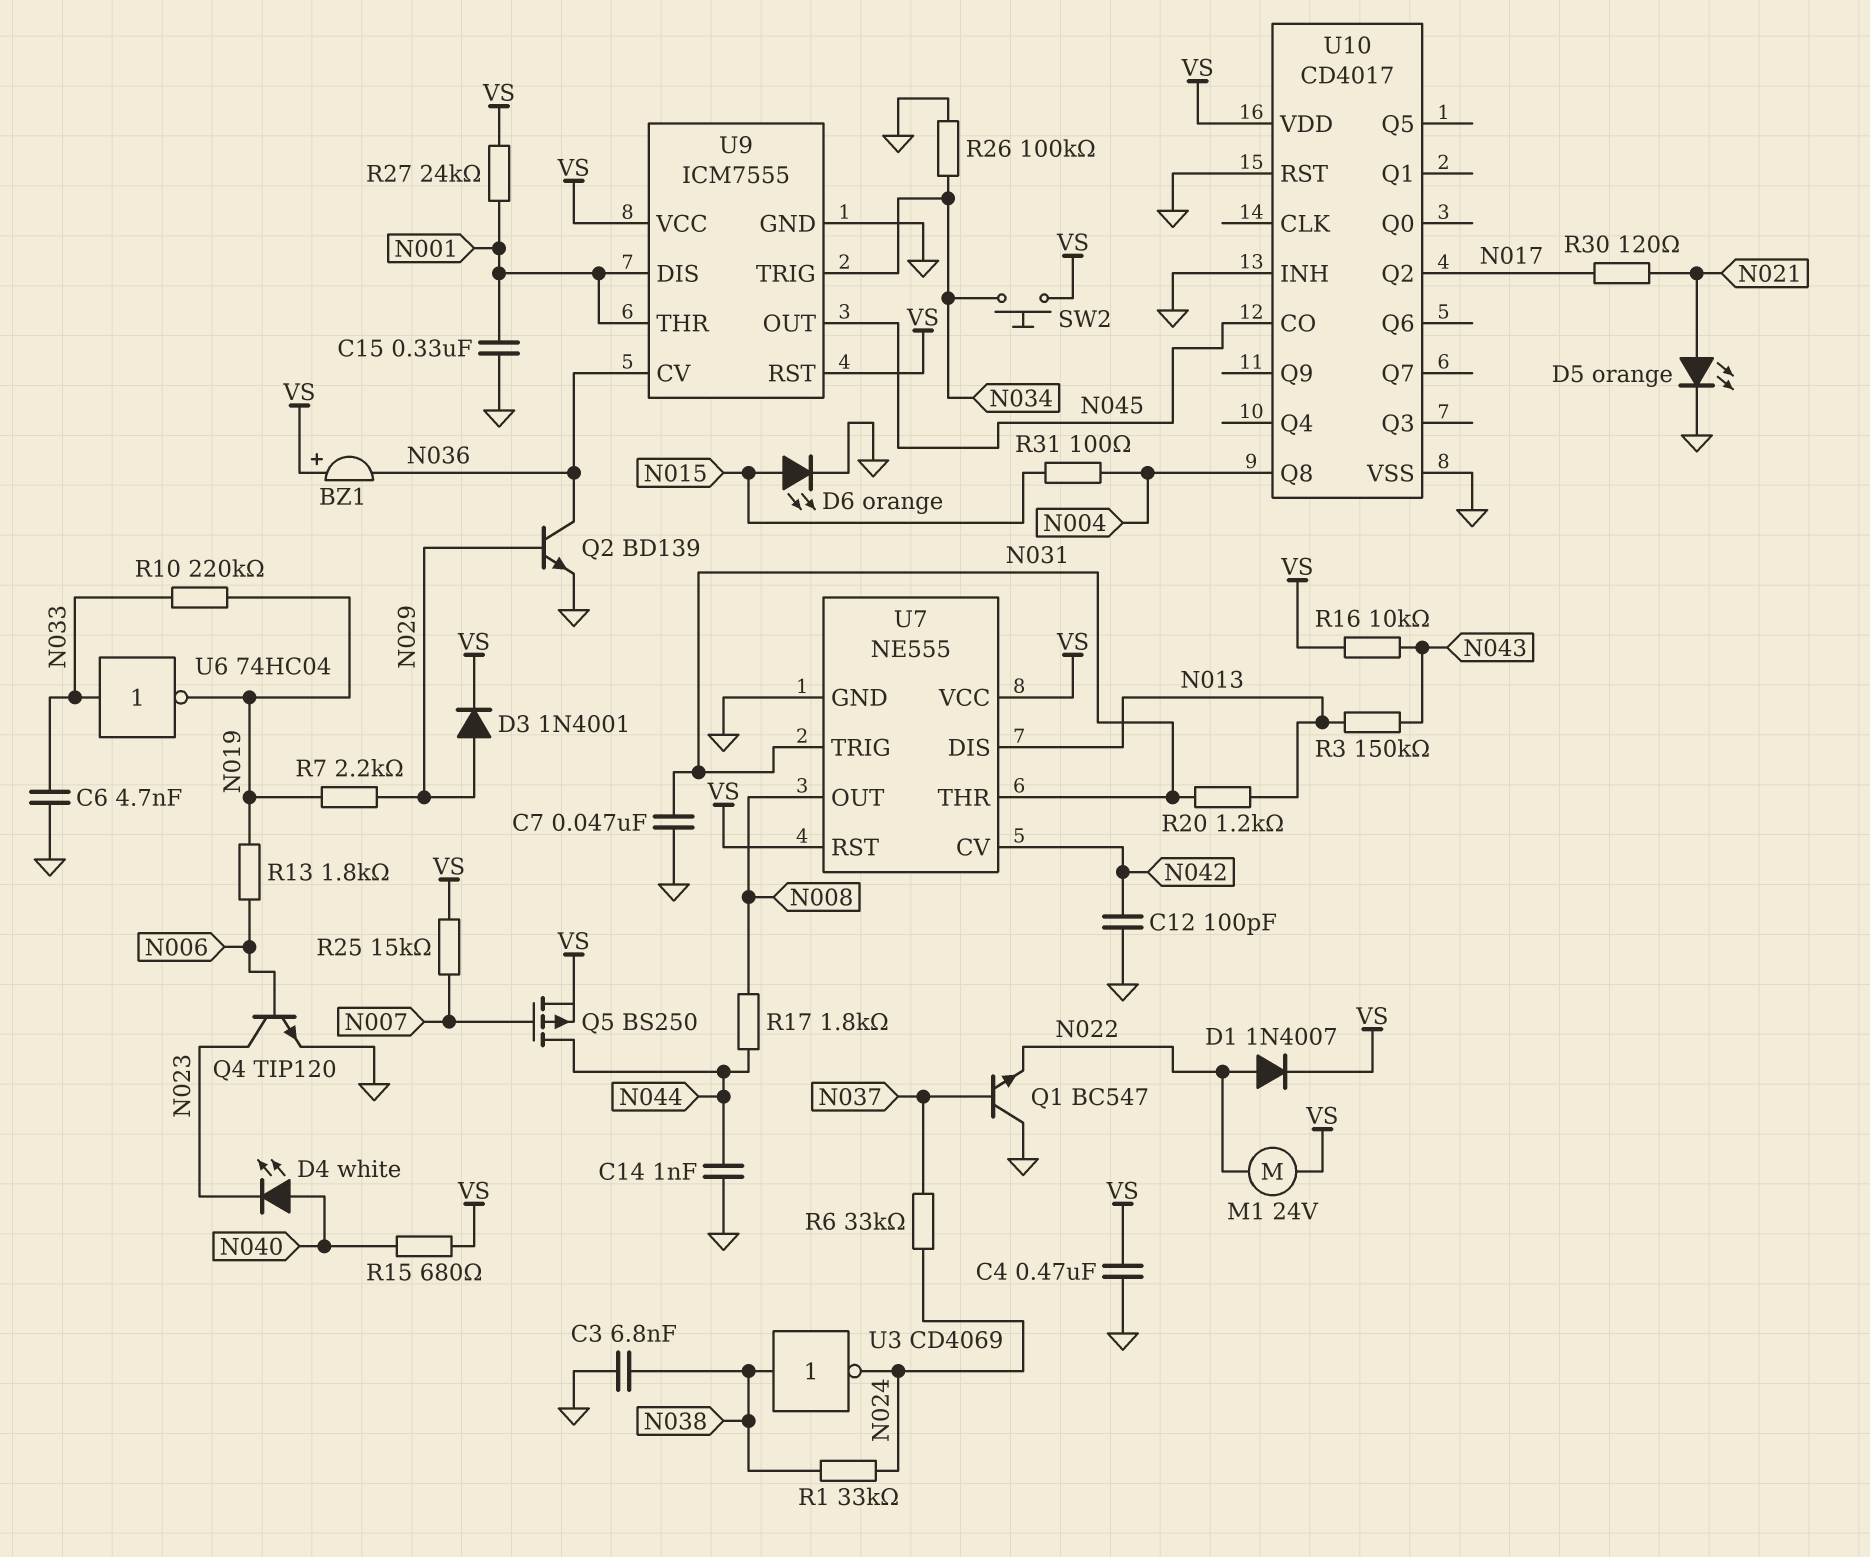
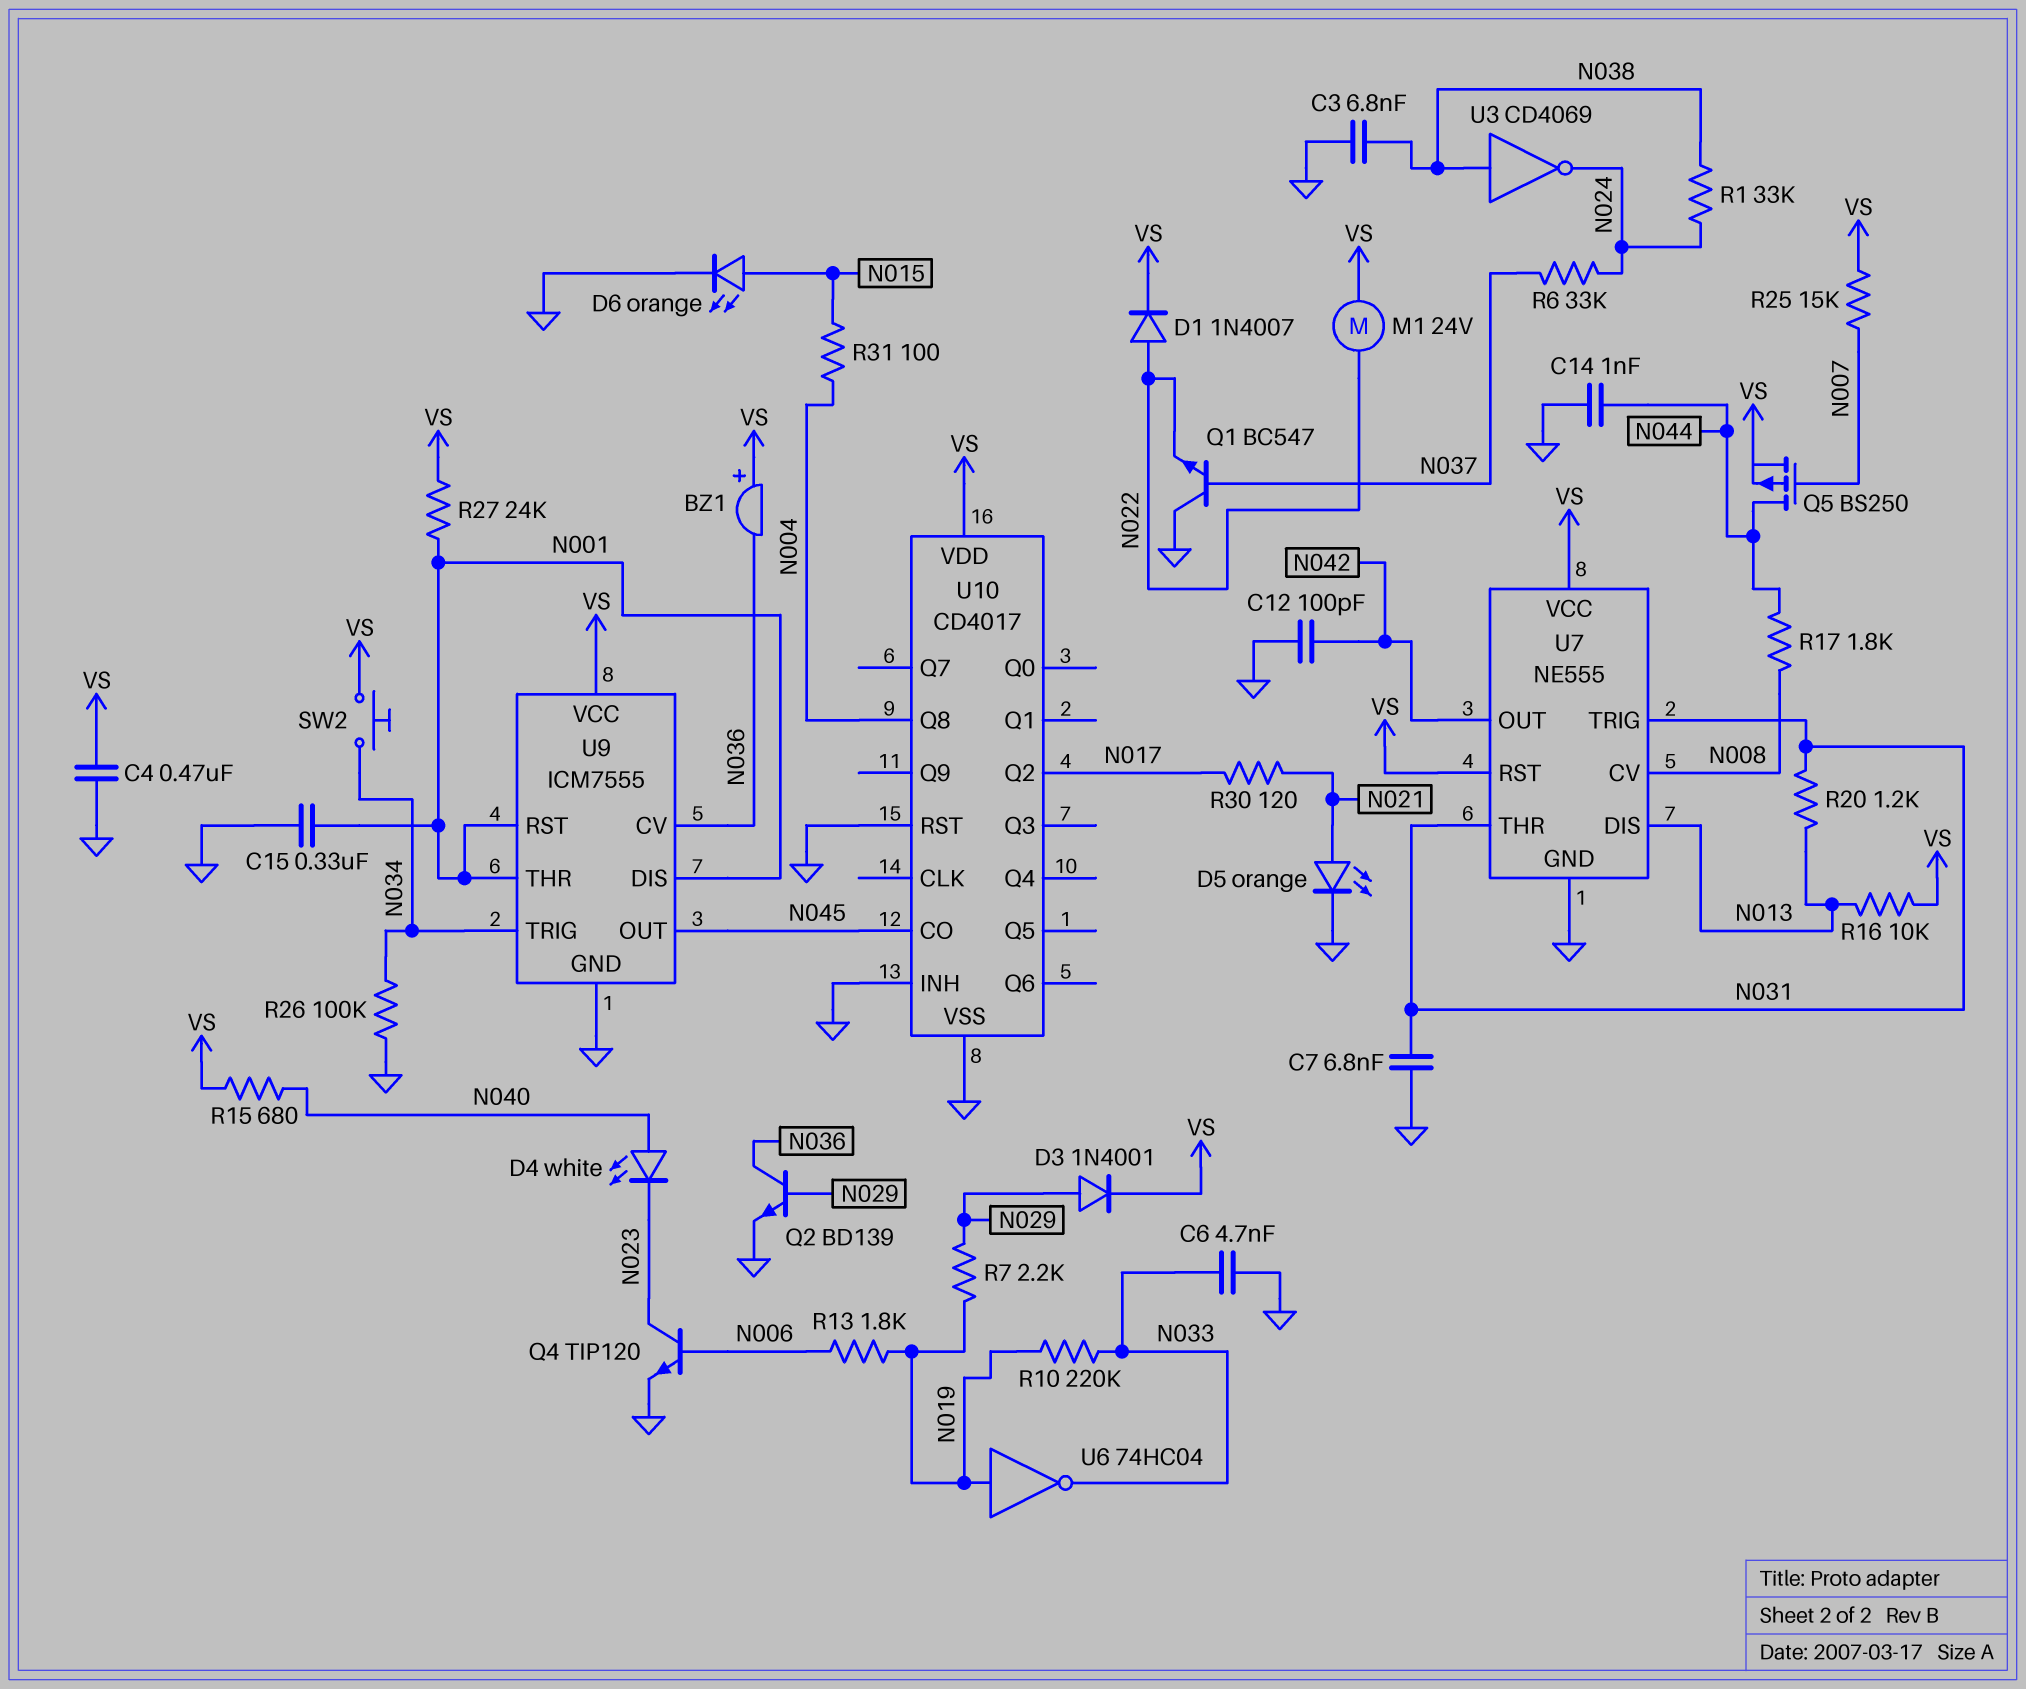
C7: 47nF (GND, N031) -> 6.8nF (GND, N031)
R3: 150k (N013, N043) -> none
R16: 10k (N043, VS) -> 10k (N013, VS)
U6: NOT 74HC04 (in N033, out N019) -> NOT 74HC04 (in N019, out N033)
U7 pin CV: N042 -> N008
U7 pin OUT: N008 -> N042
U9 pin RST: VS -> N001

